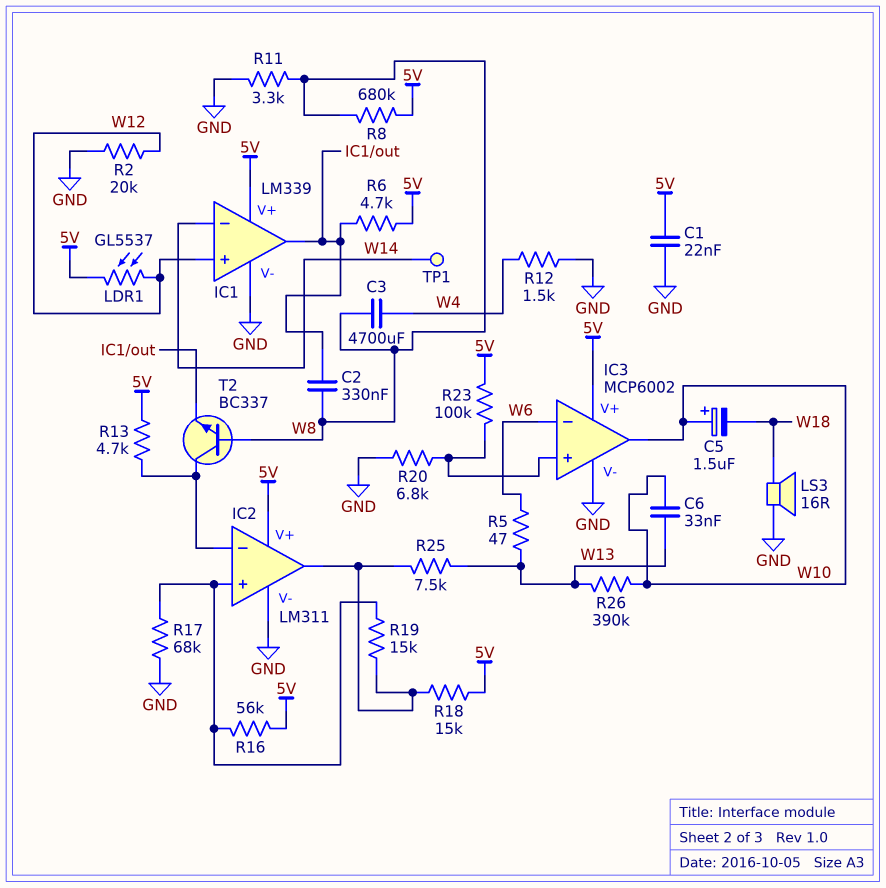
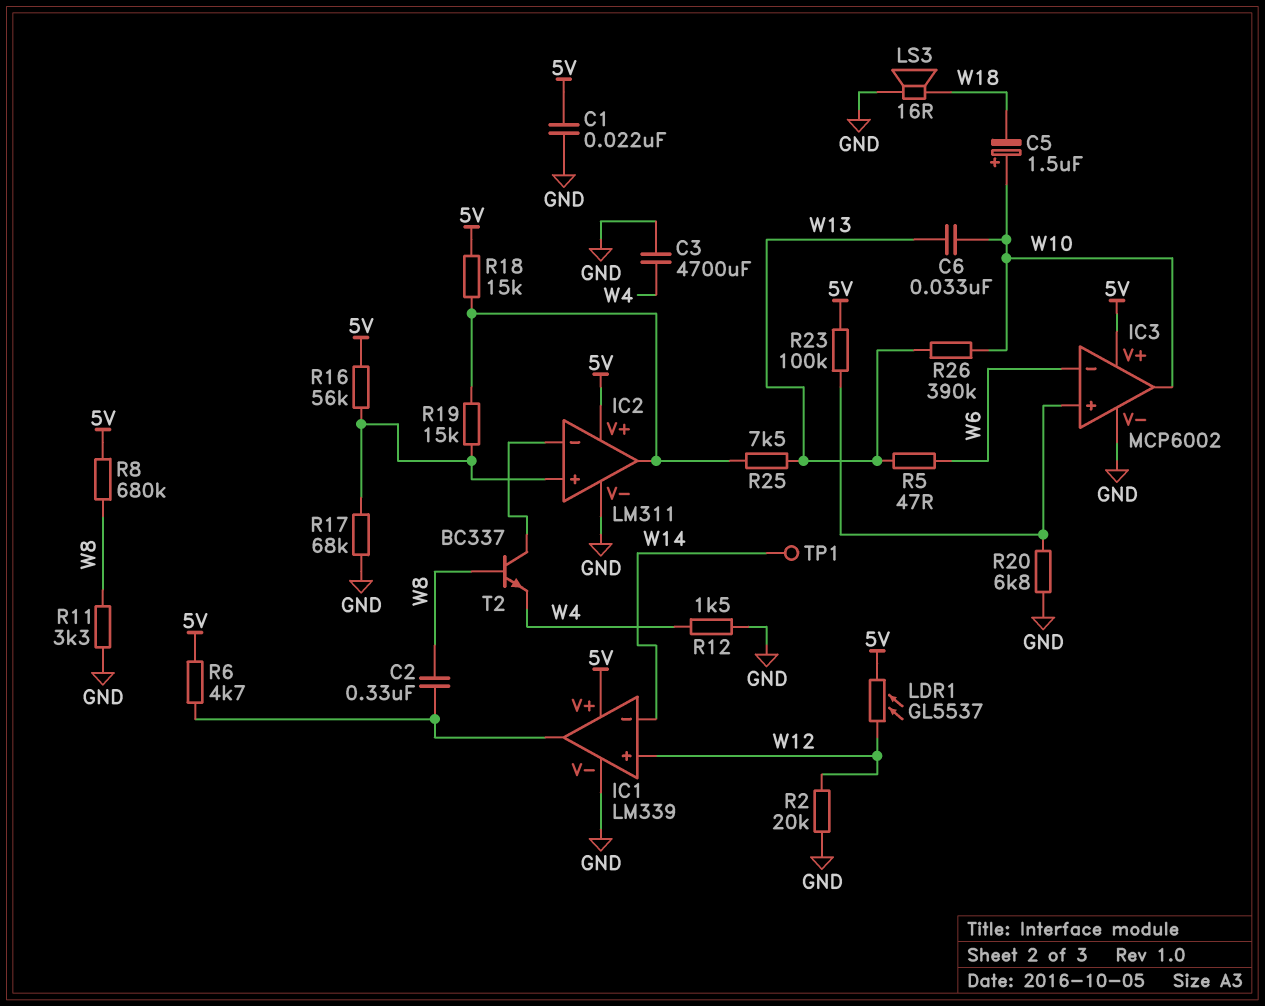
C3: 4700uF (W4, W8) -> 4700uF (GND, W4)
R13: 4.7k (5V, IC2/in-) -> none
T2: NPN BC337 (B W8, C IC2/in-, E IC1/out) -> NPN BC337 (B W8, C IC2/in-, E W4)

